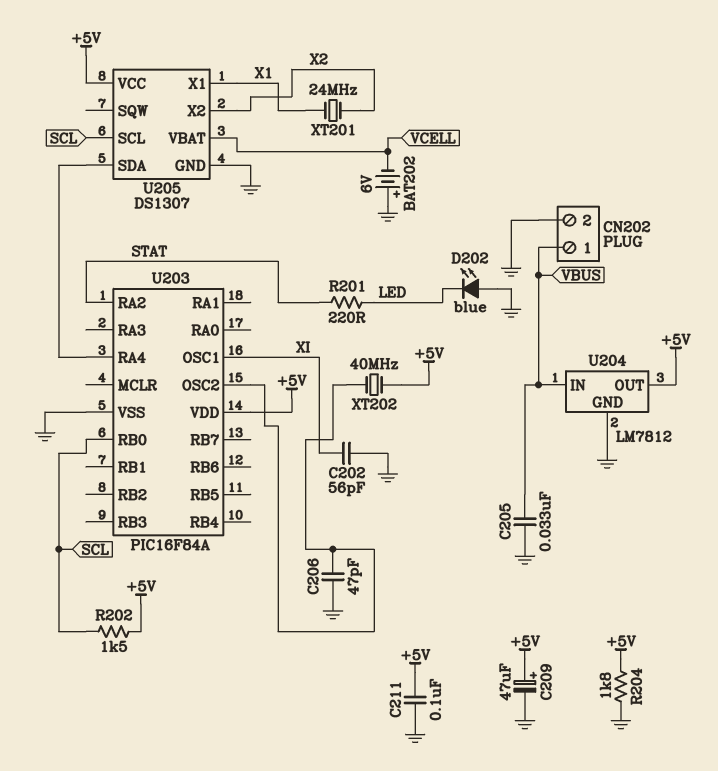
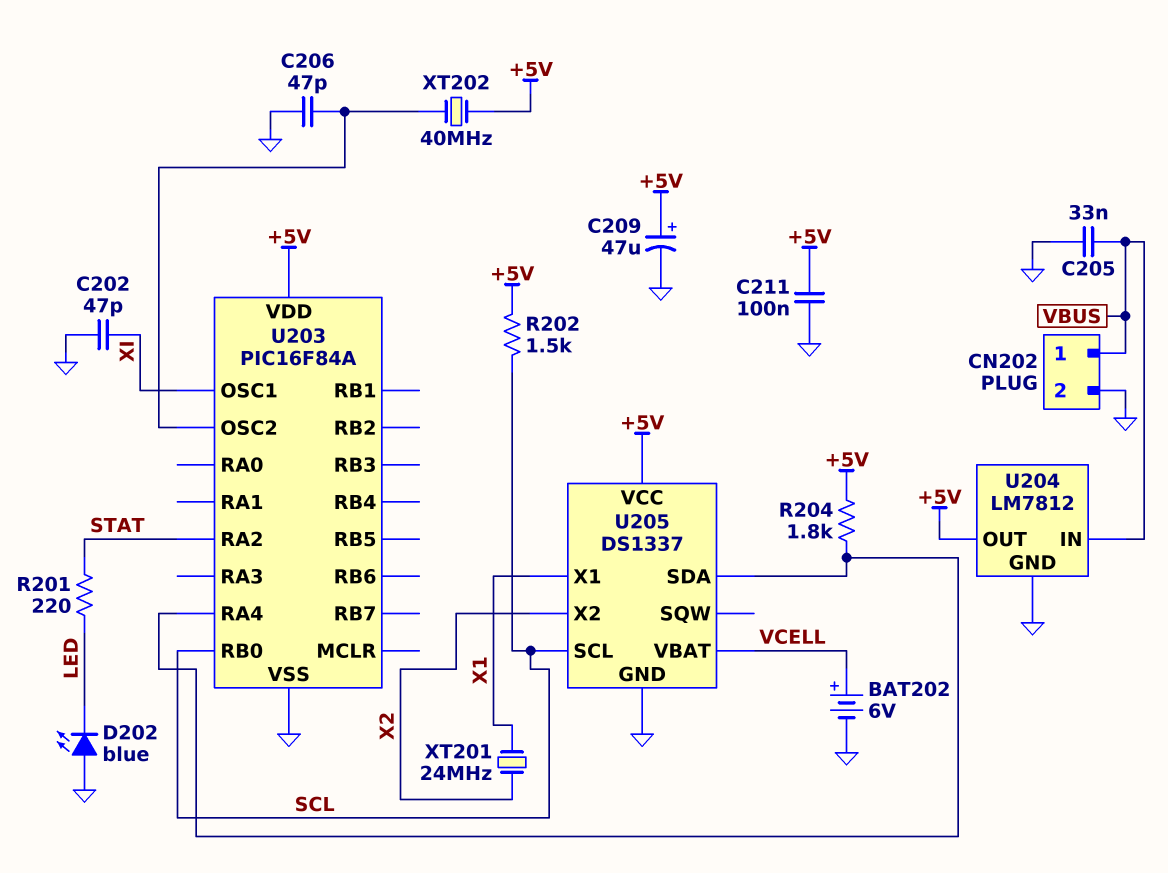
BAT202: 6V (plus GND, minus VCELL) -> 6V (plus VCELL, minus GND)
C202: 56pF (GND, XI) -> 47pF (GND, XI)
R204: 1.8k (+5V, GND) -> 1.8k (+5V, U203/RA4)
U205: DS1307 -> DS1337

